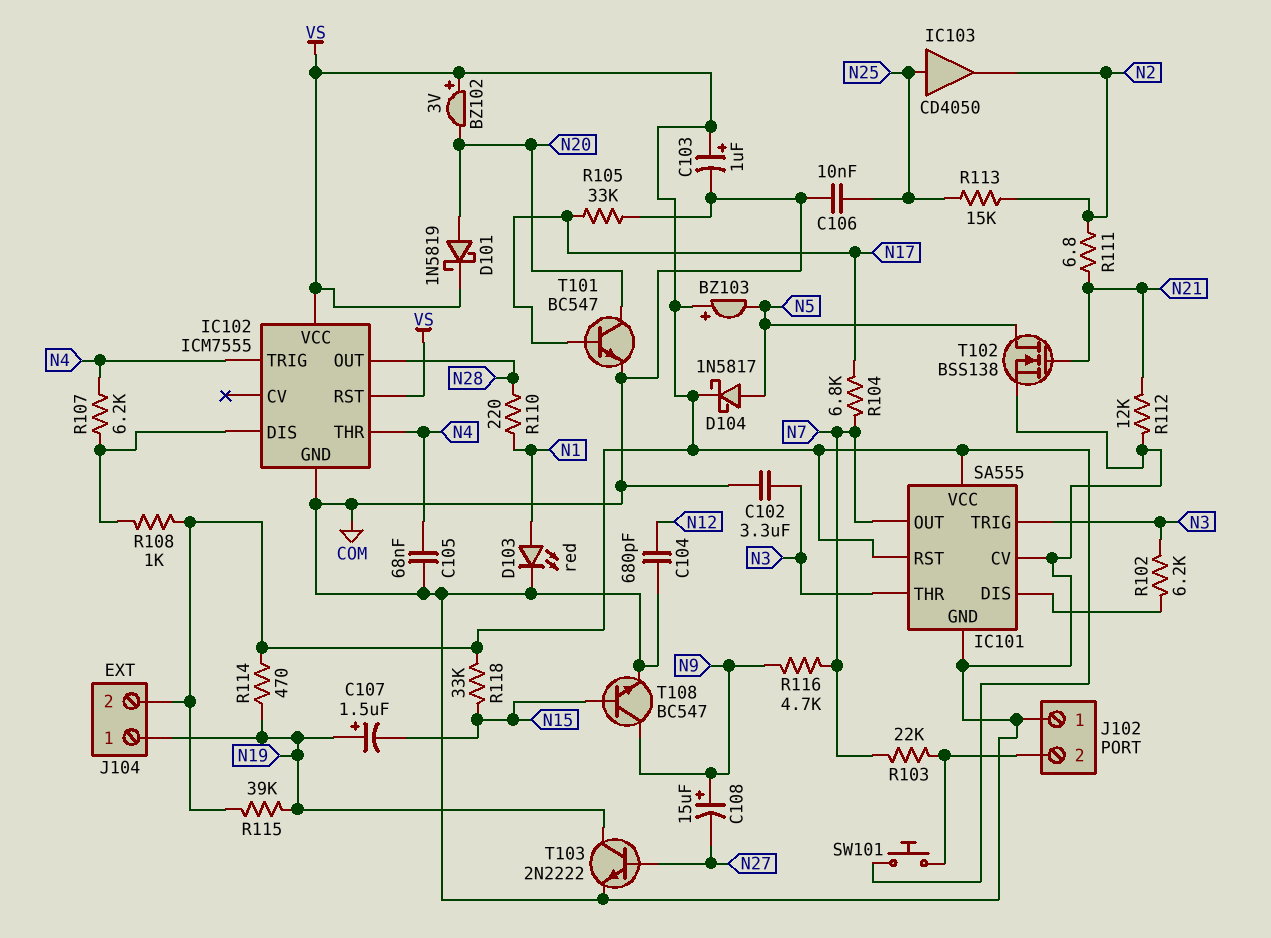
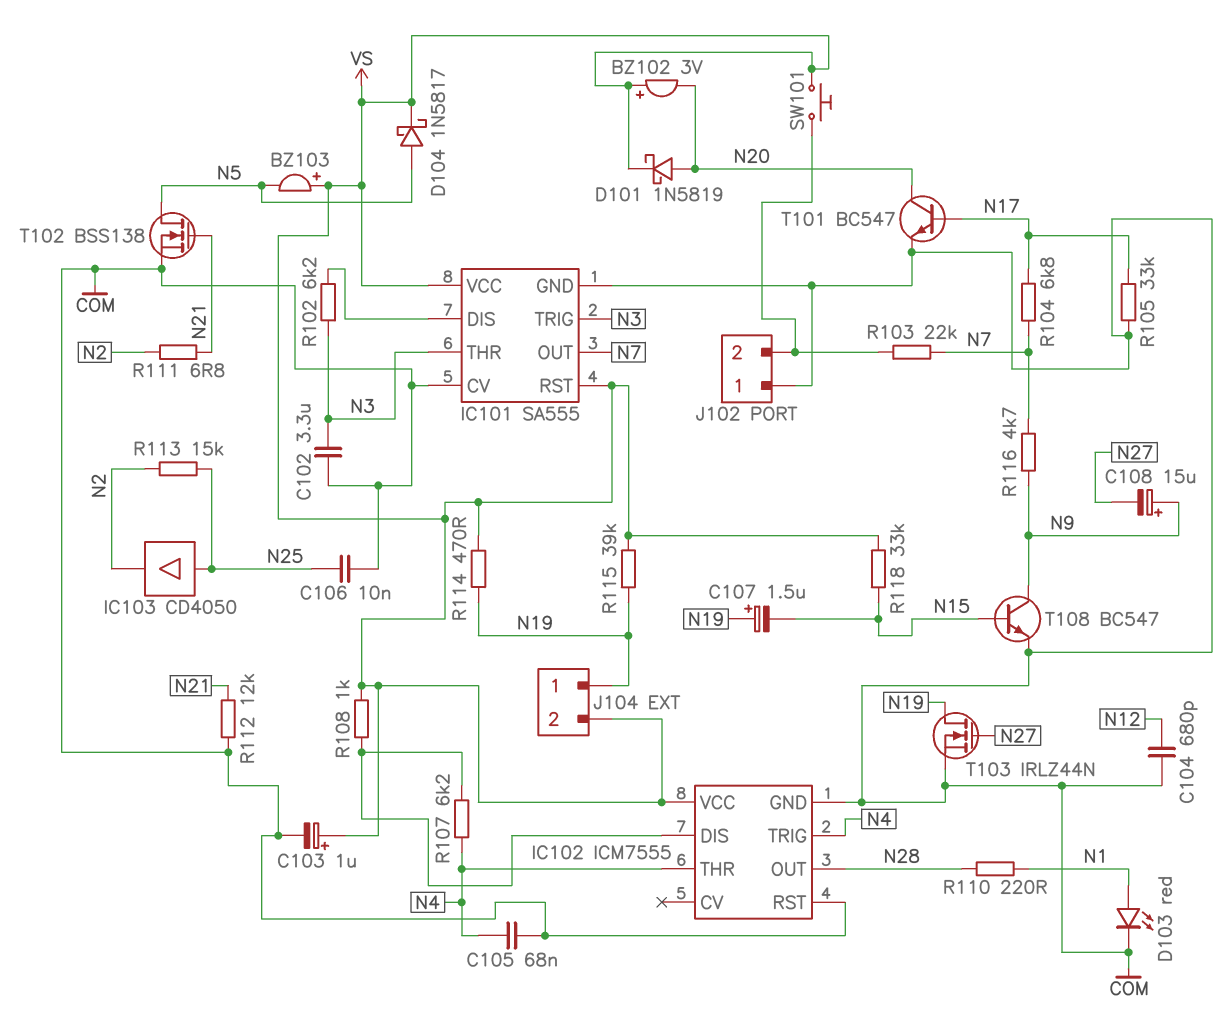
IC102 pin RST: VS -> COM
T103: NPN 2N2222 (B N27, C N19, E COM) -> NMOS IRLZ44N (G N27, D N19, S COM)

